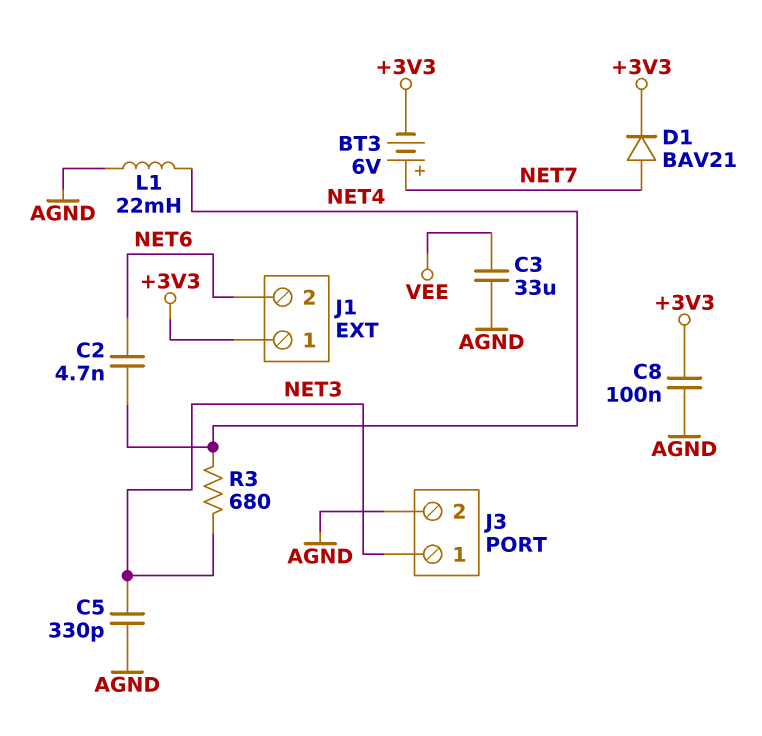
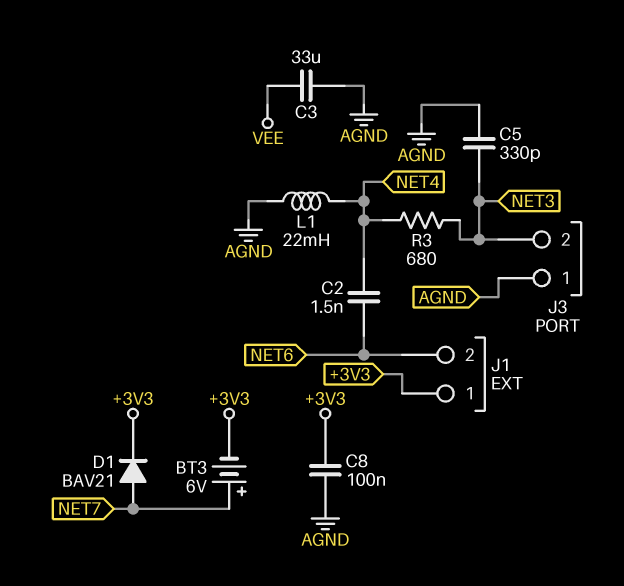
C2: 4.7nF (NET4, NET6) -> 1.5nF (NET4, NET6)
J3 pin 1: NET3 -> AGND
J3 pin 2: AGND -> NET3

